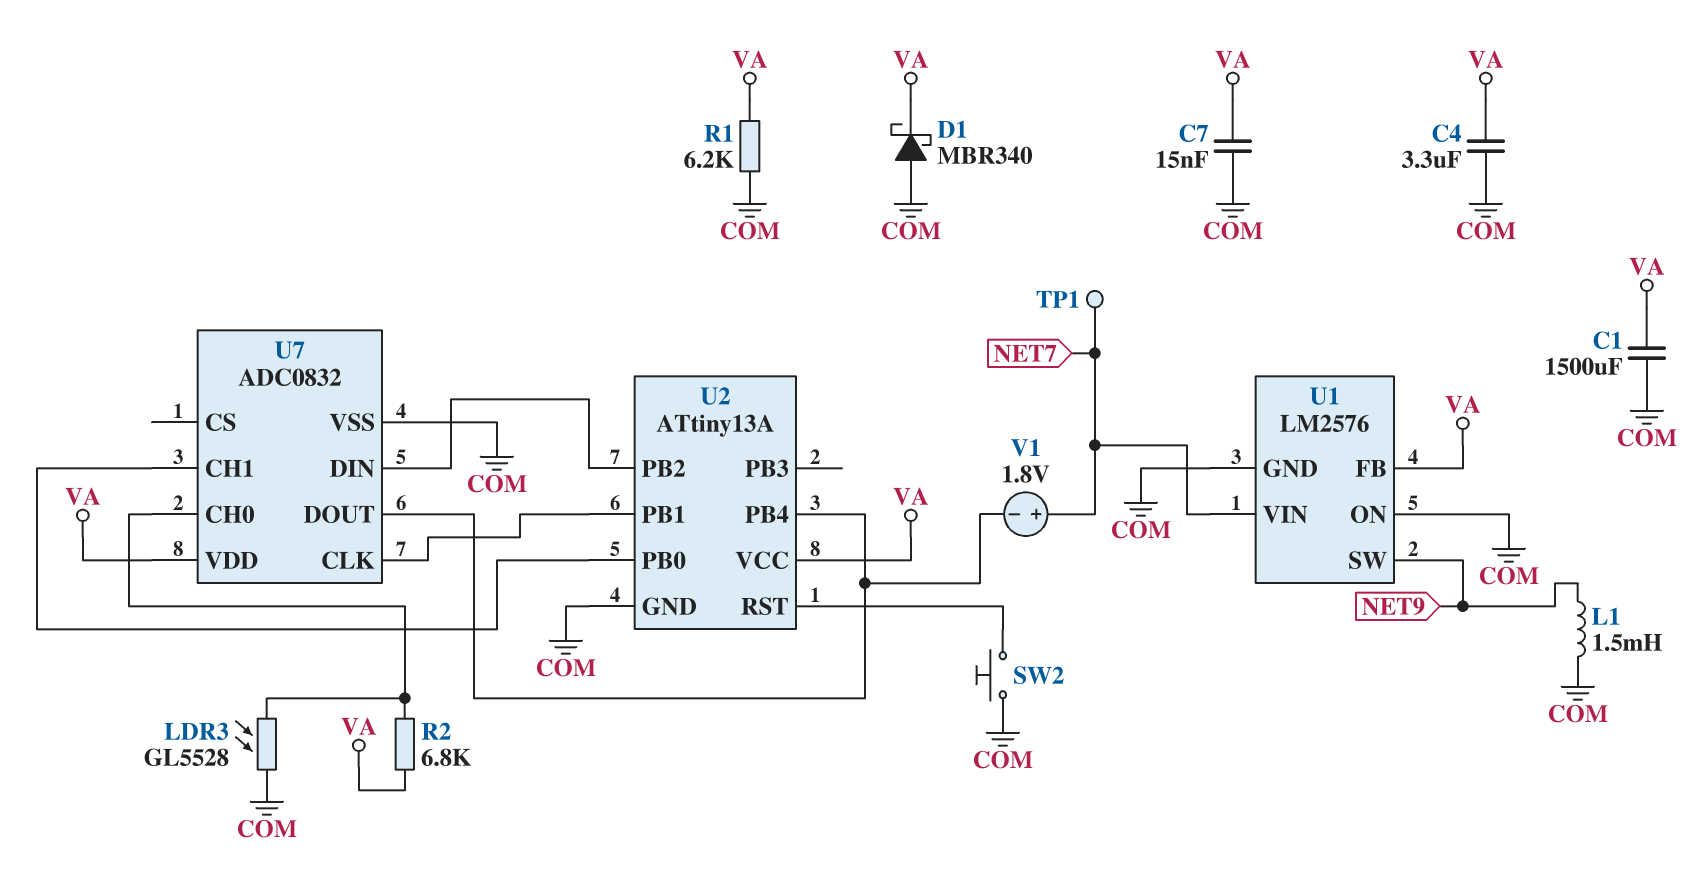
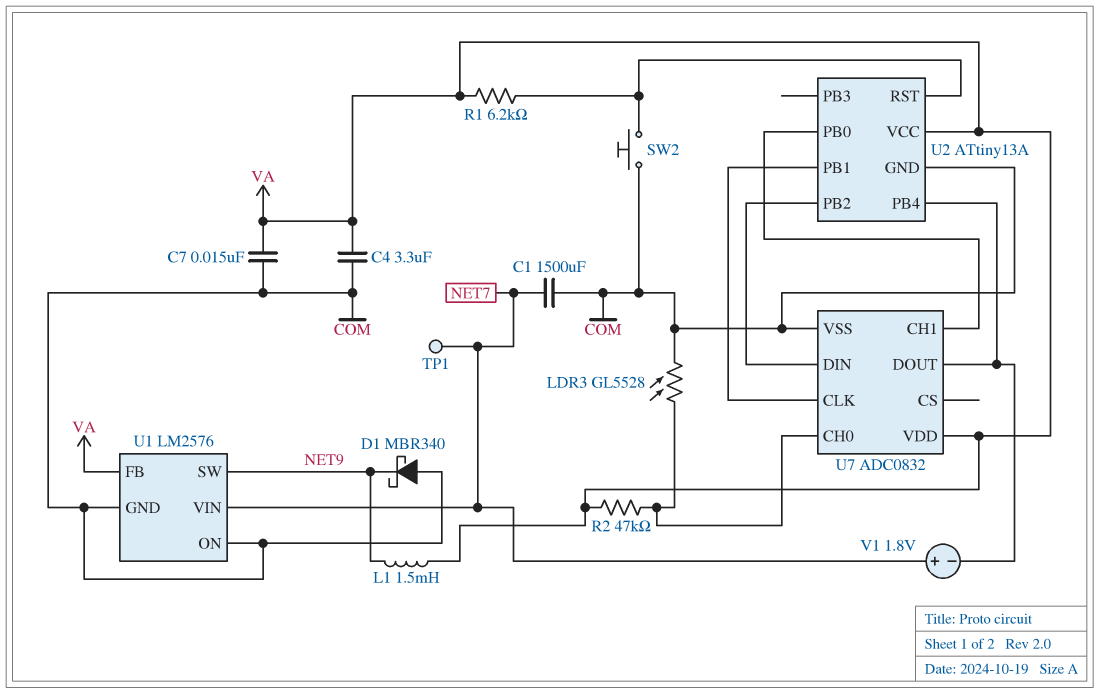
C1: 1500uF (COM, VA) -> 1500uF (COM, NET7)
D1: schottky MBR340 (A COM, K VA) -> schottky MBR340 (A COM, K NET9)
L1: 1.5mH (COM, NET9) -> 1.5mH (NET9, VA)
R1: 6.2k (COM, VA) -> 6.2k (U2/RST, VA)
R2: 6.8k (U7/CH0, VA) -> 47k (U7/CH0, VA)

